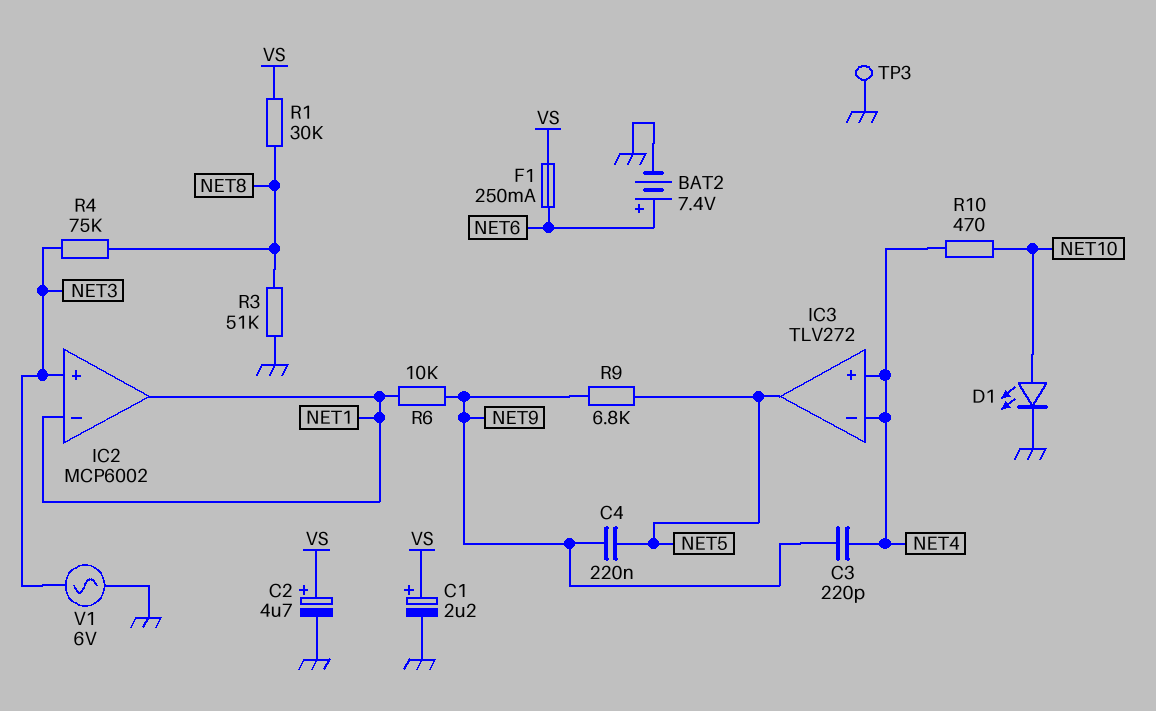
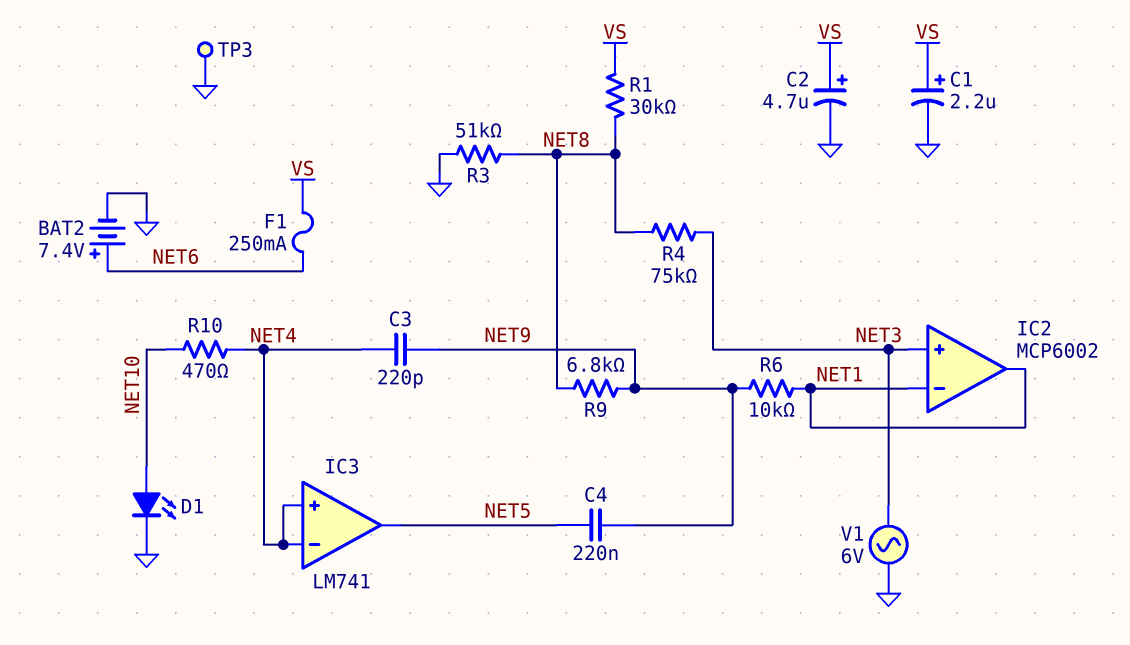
IC3: TLV272 -> LM741
R9: 6.8k (NET5, NET9) -> 6.8k (NET8, NET9)

